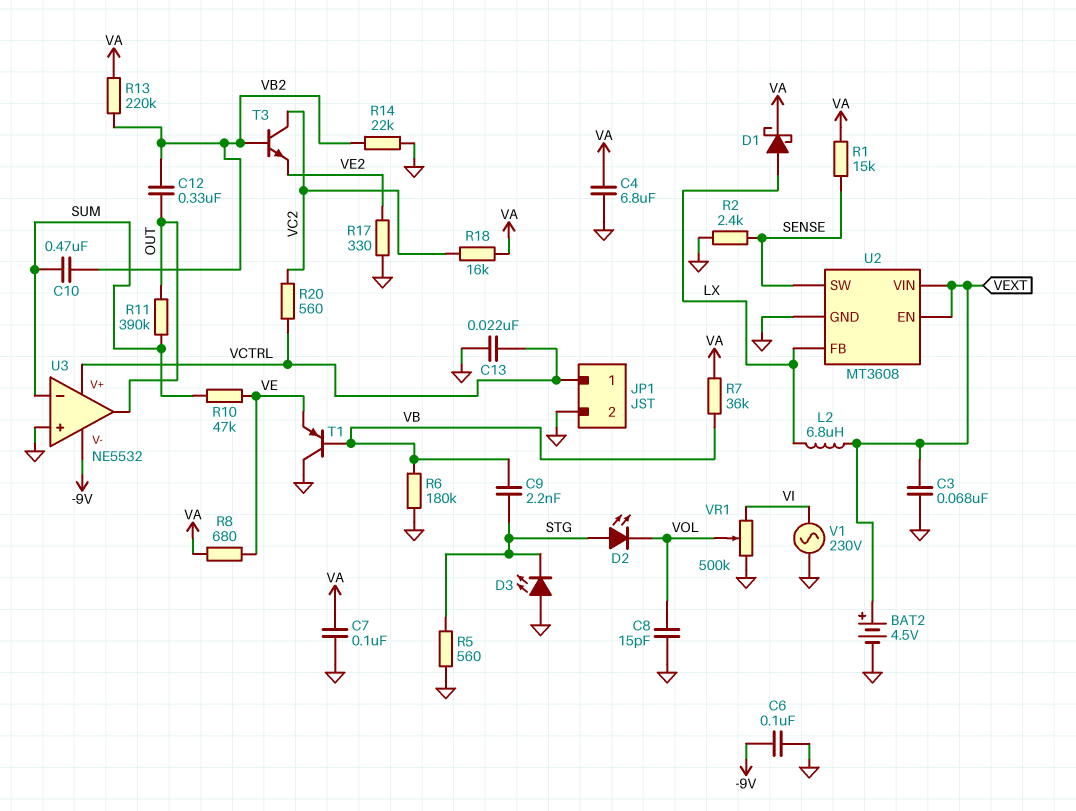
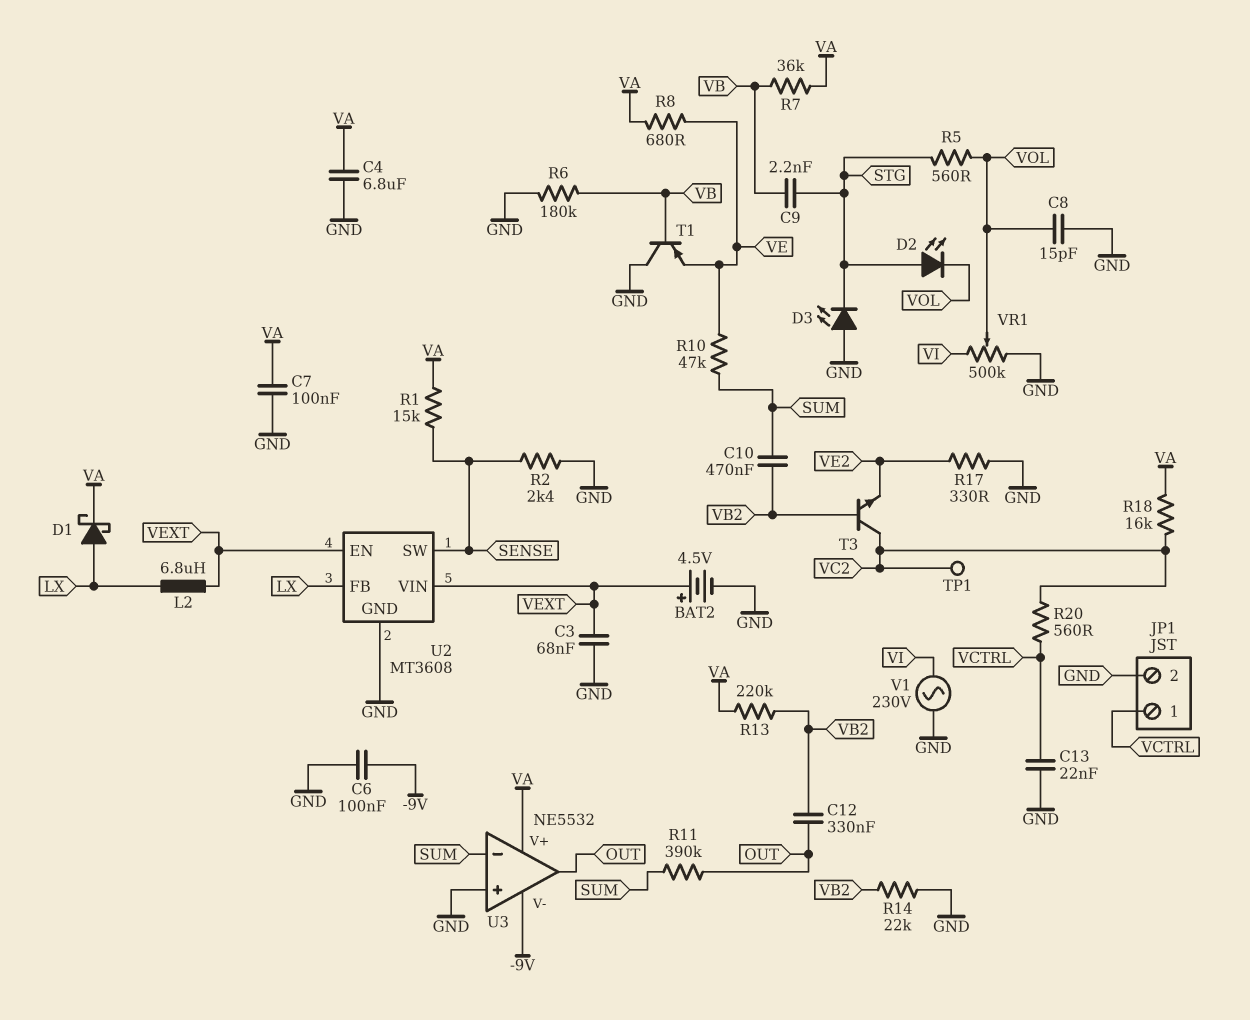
R5: 560 (GND, STG) -> 560 (STG, VOL)
TP1: none -> test point (VC2)
U3 pin V+: VCTRL -> VA

